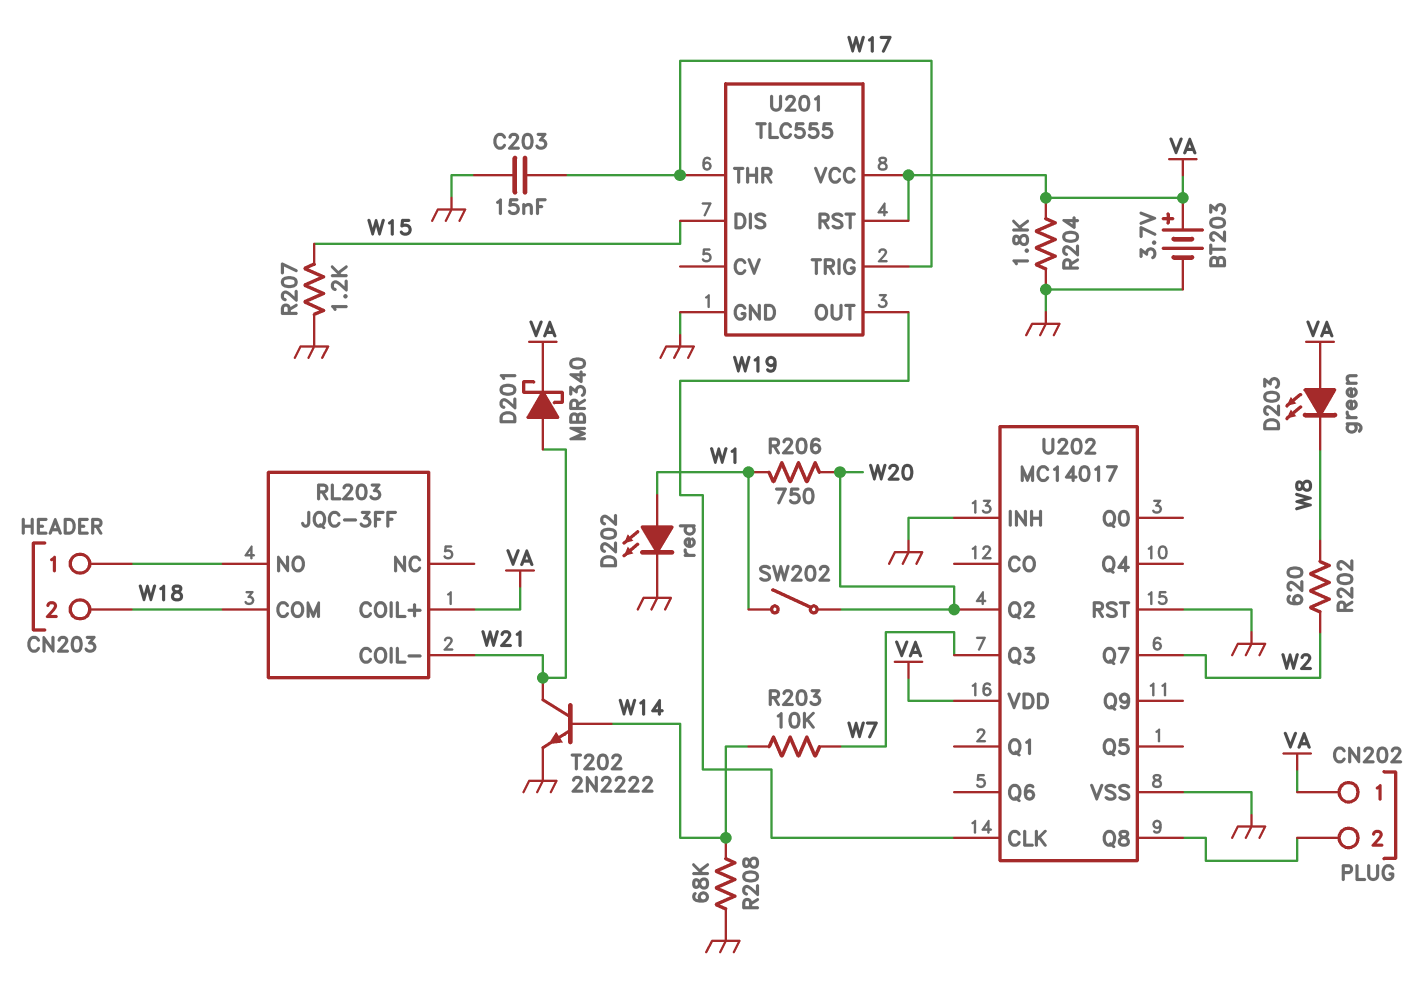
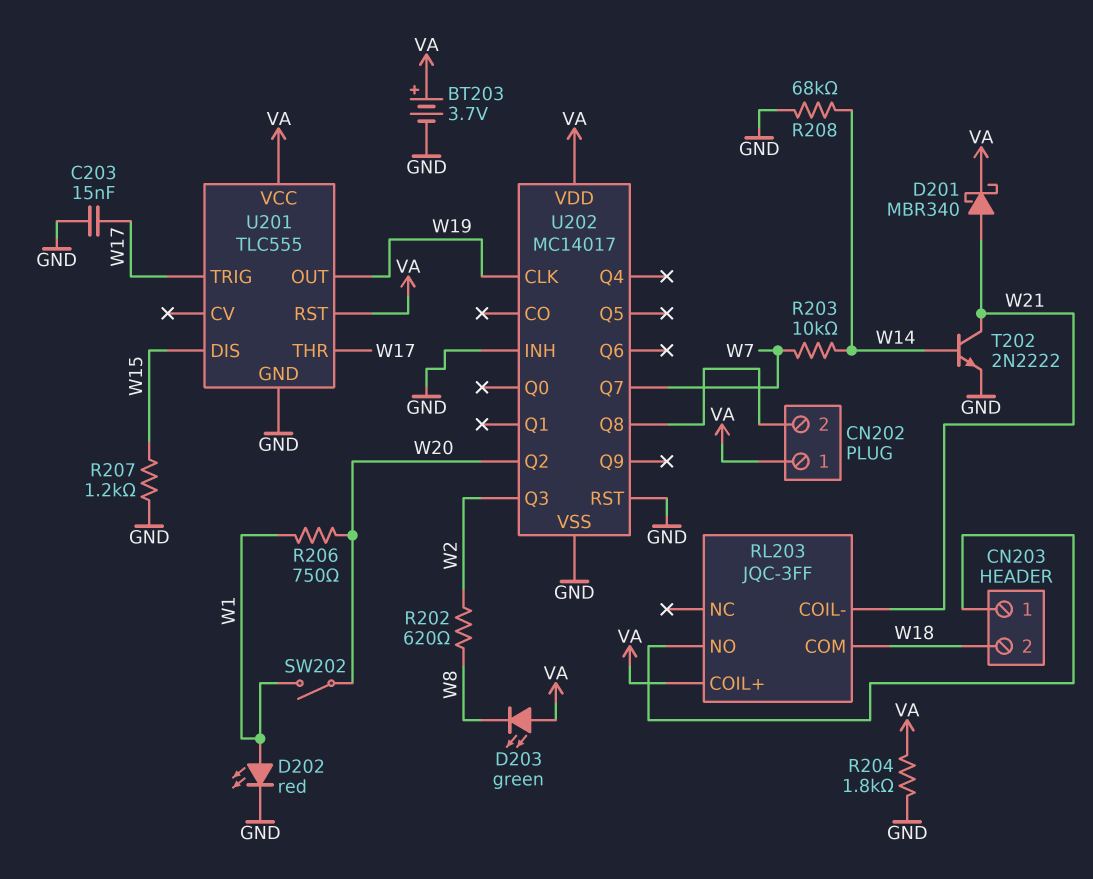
U202 pin Q3: W7 -> W2
U202 pin Q7: W2 -> W7

